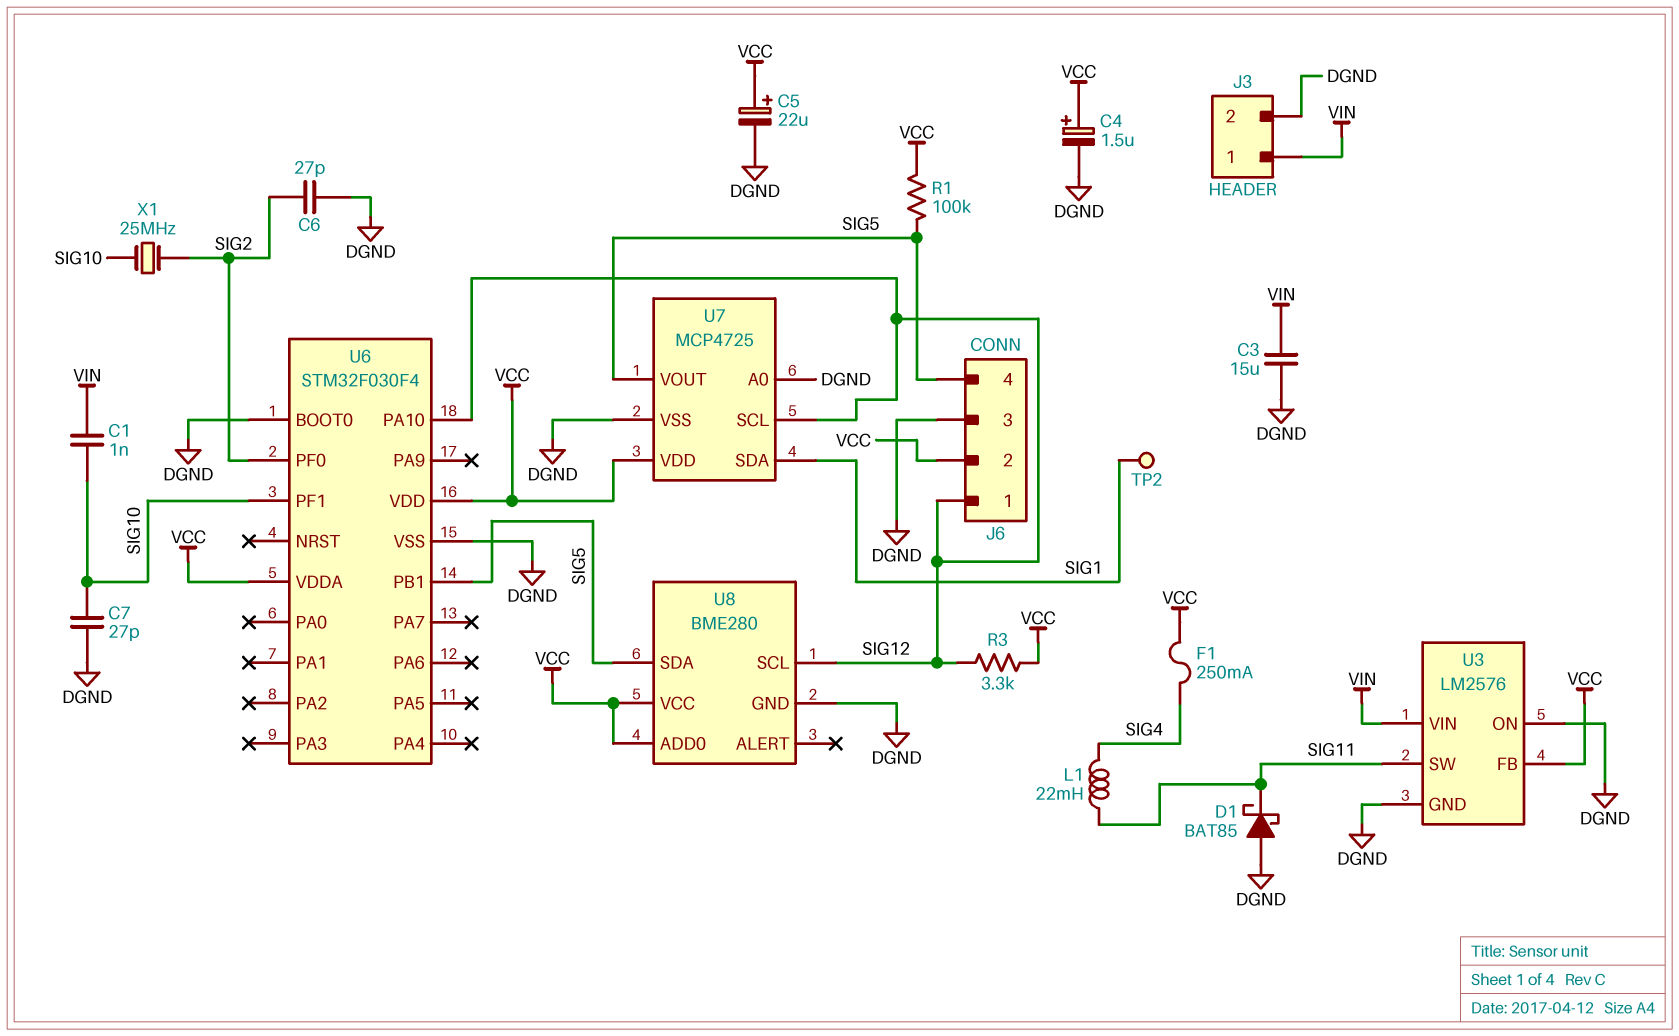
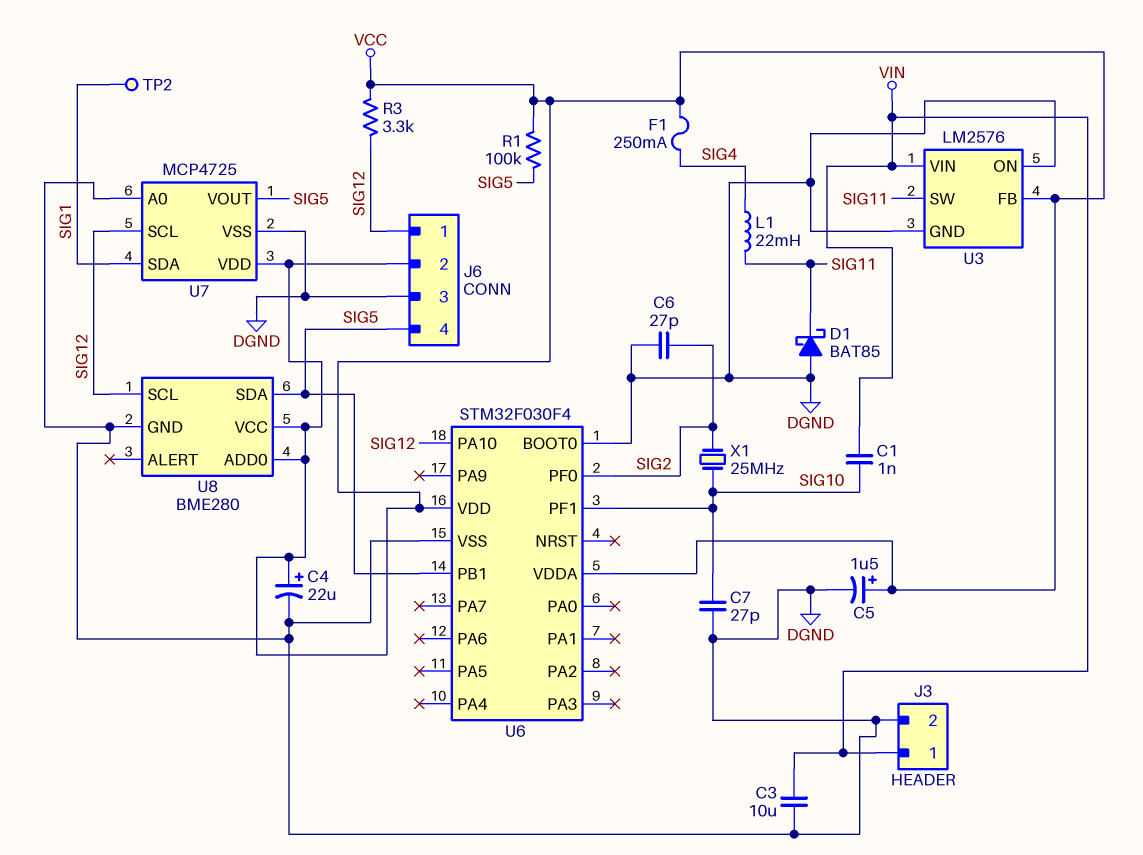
C3: 15uF (DGND, VIN) -> 10uF (DGND, VIN)
C4: 1.5uF (plus VCC, minus DGND) -> 22uF (plus VCC, minus DGND)
C5: 22uF (plus VCC, minus DGND) -> 1.5uF (plus VCC, minus DGND)

